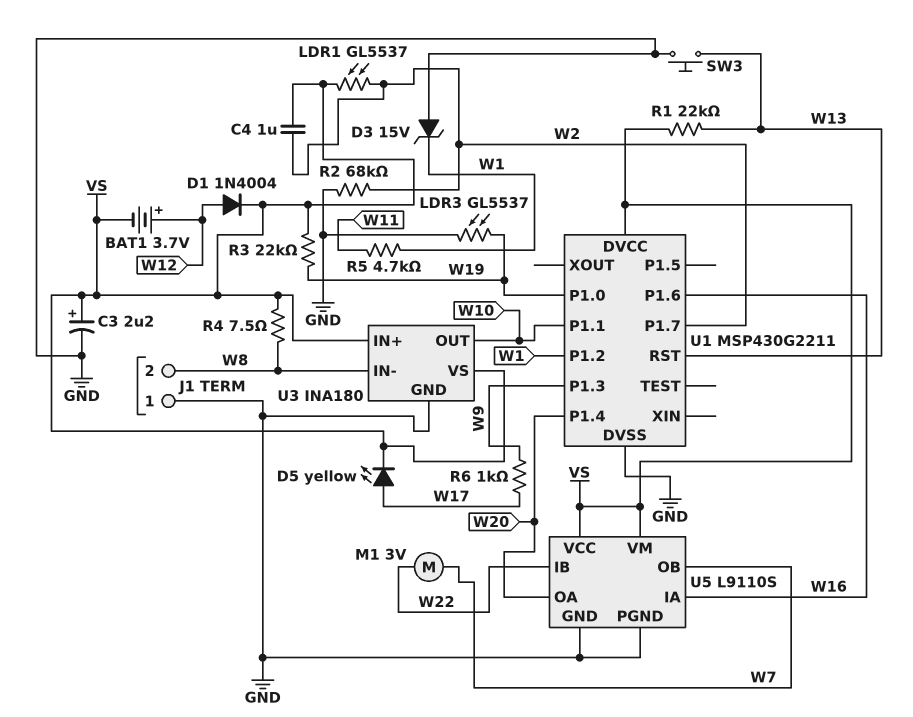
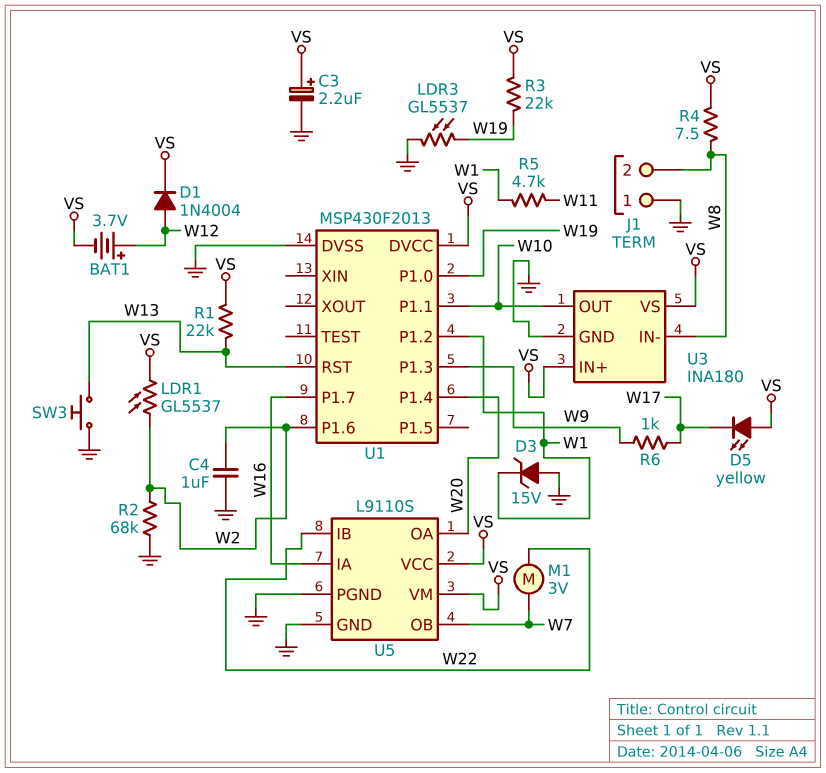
C4: 1uF (VS, W2) -> 1uF (GND, W2)
D5: LED yellow (A W17, K VS) -> LED yellow (A VS, K W17)
U1: MSP430G2211 -> MSP430F2013
U1 pin P1.6: W16 -> W2
U1 pin P1.7: W2 -> W16

